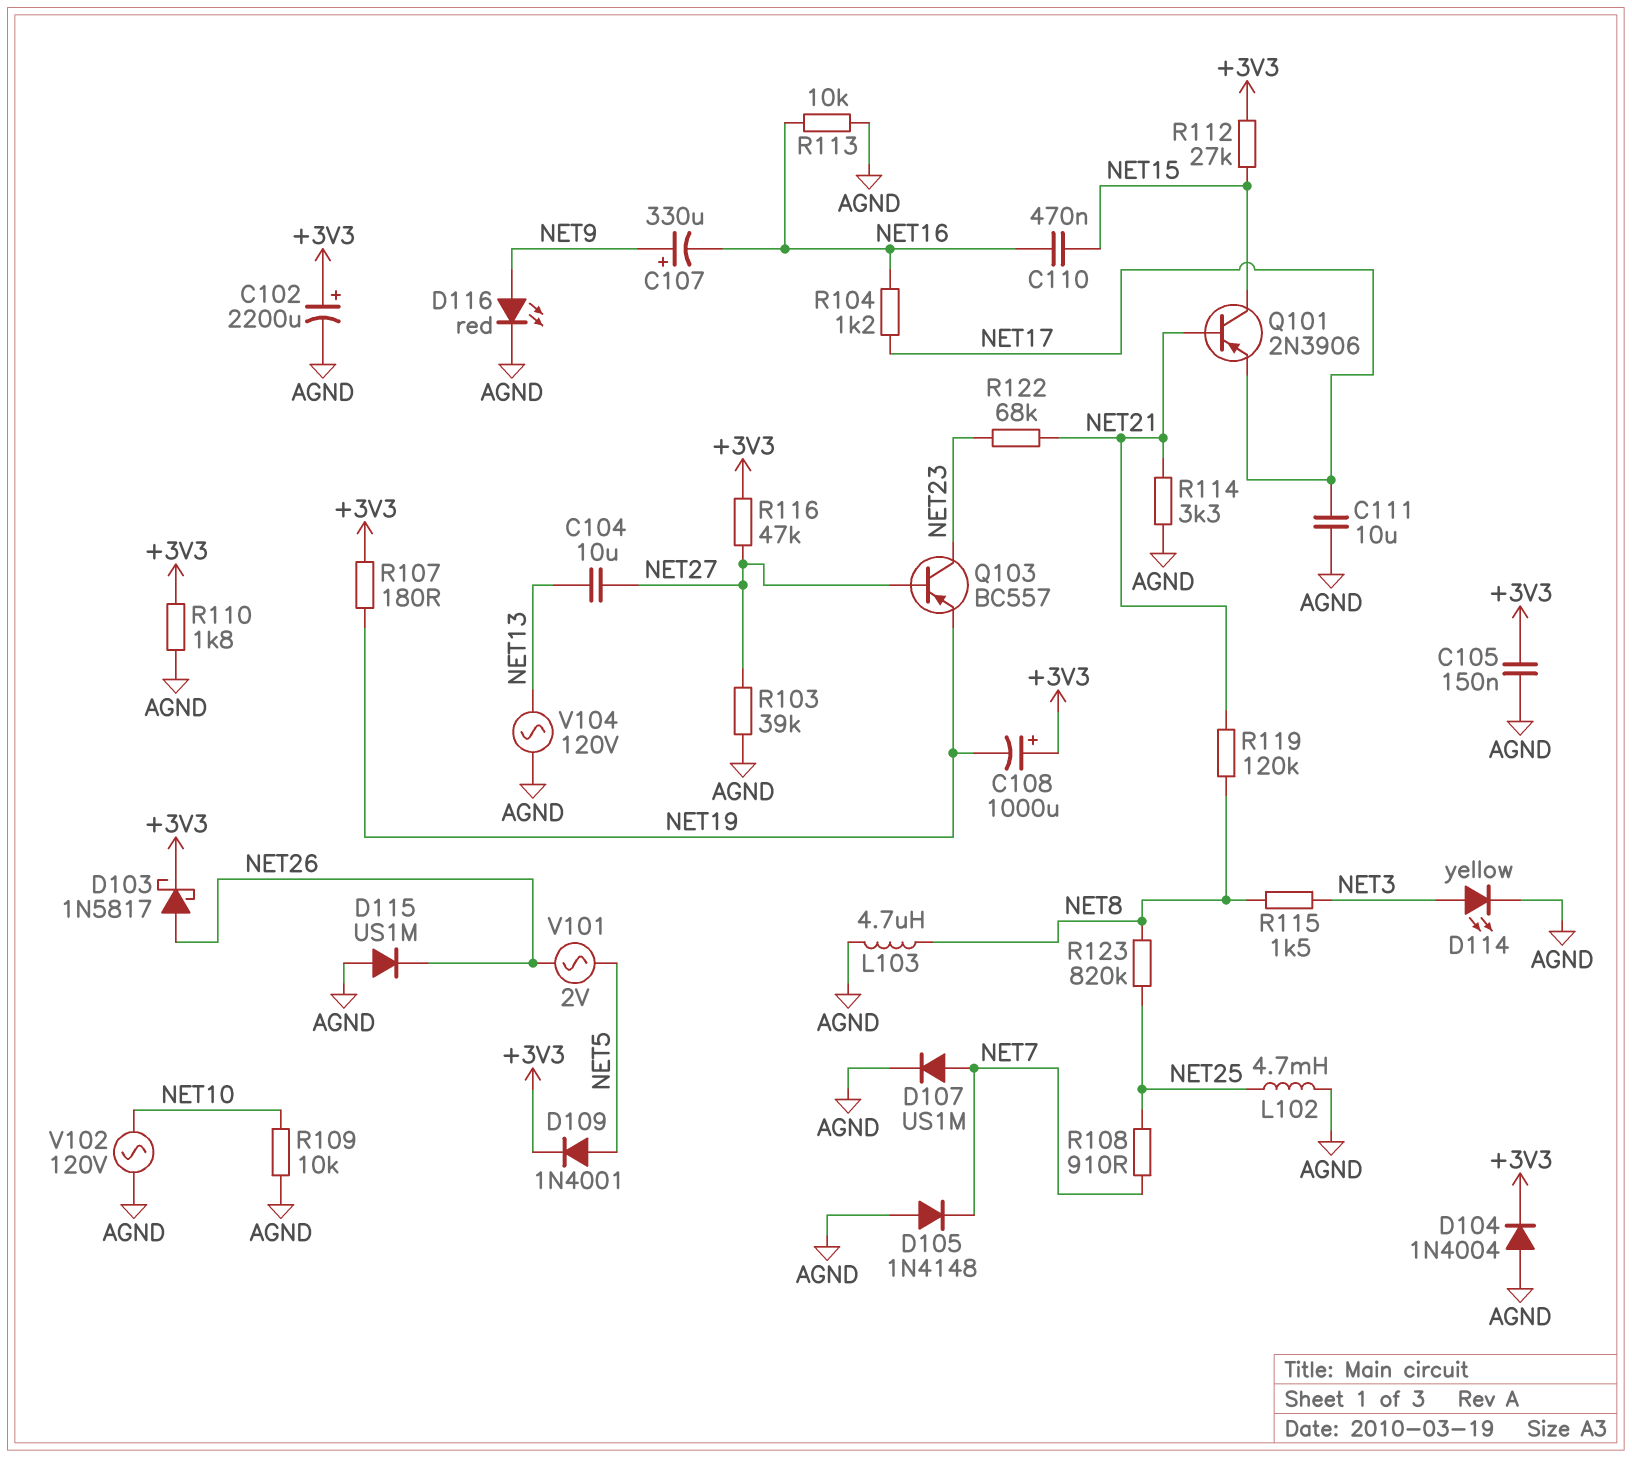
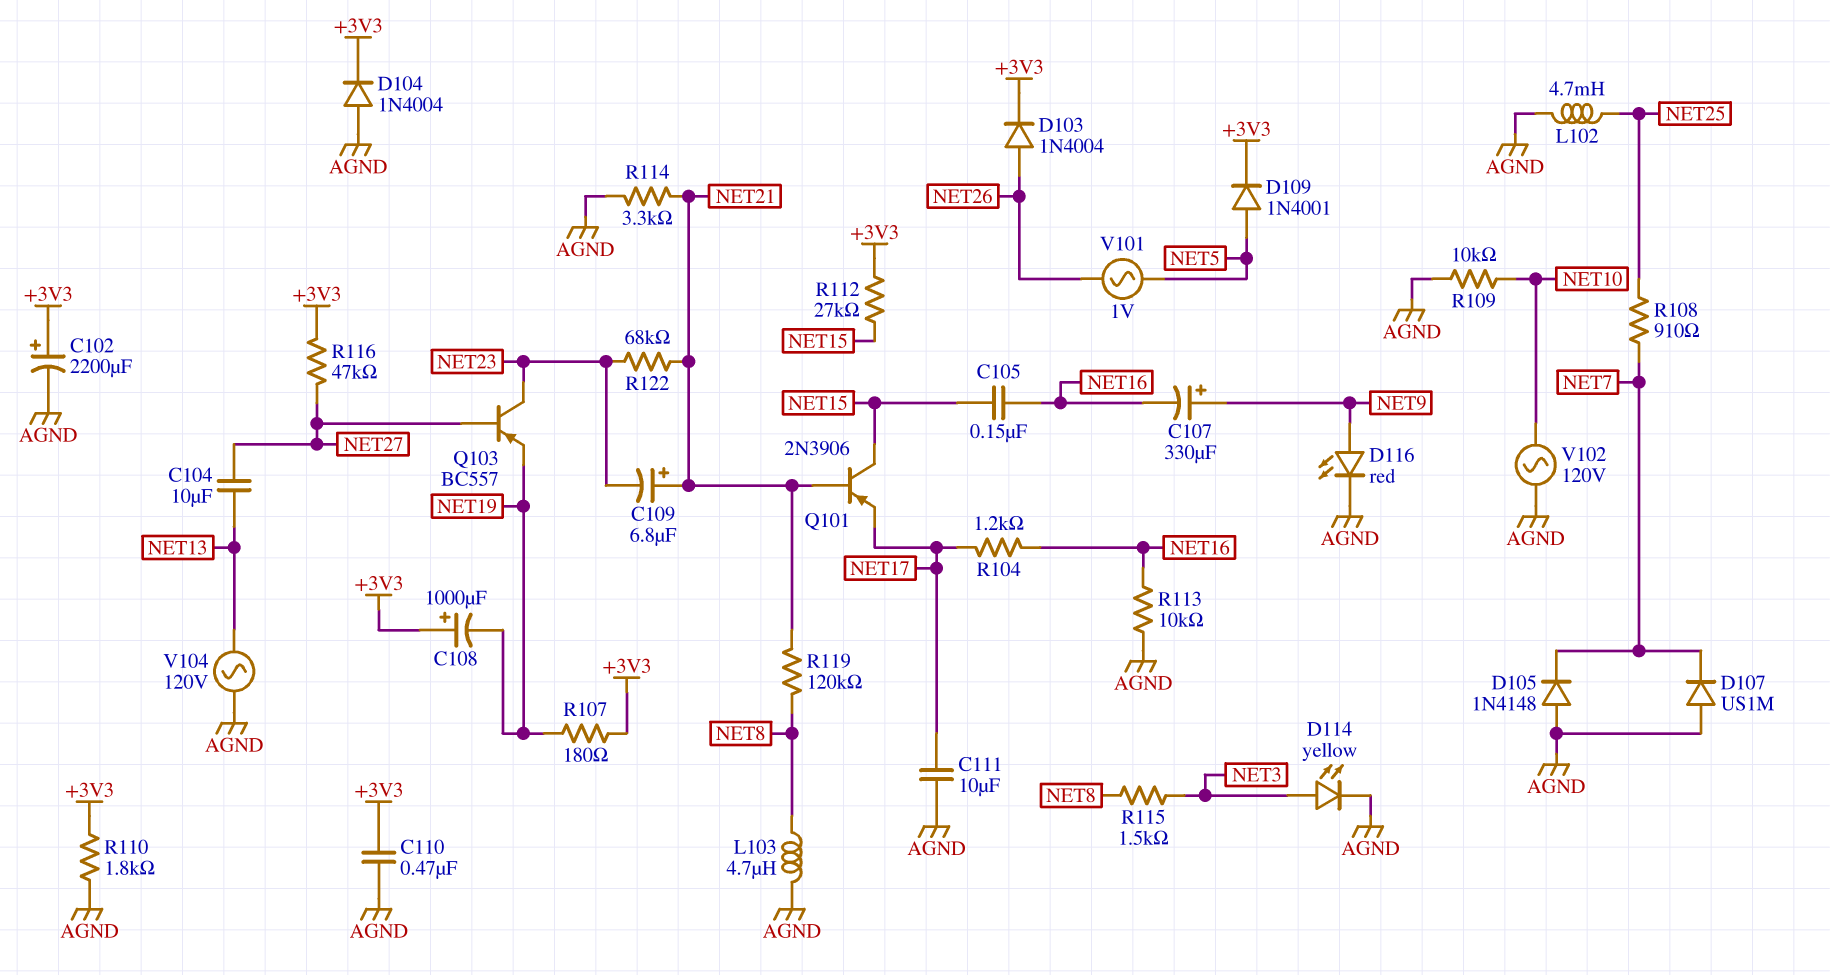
C105: 150nF (+3V3, AGND) -> 150nF (NET15, NET16)
C109: none -> 6.8uF (plus NET21, minus NET23)
C110: 470nF (NET15, NET16) -> 470nF (+3V3, AGND)
D103: schottky 1N5817 (A NET26, K +3V3) -> diode 1N4004 (A NET26, K +3V3)
D107: diode US1M (A NET7, K AGND) -> diode US1M (A AGND, K NET7)
D115: diode US1M (A AGND, K NET26) -> none
R103: 39k (AGND, NET27) -> none
R123: 820k (NET8, NET25) -> none
V101: AC 2V (NET5, NET26) -> AC 1V (NET5, NET26)

